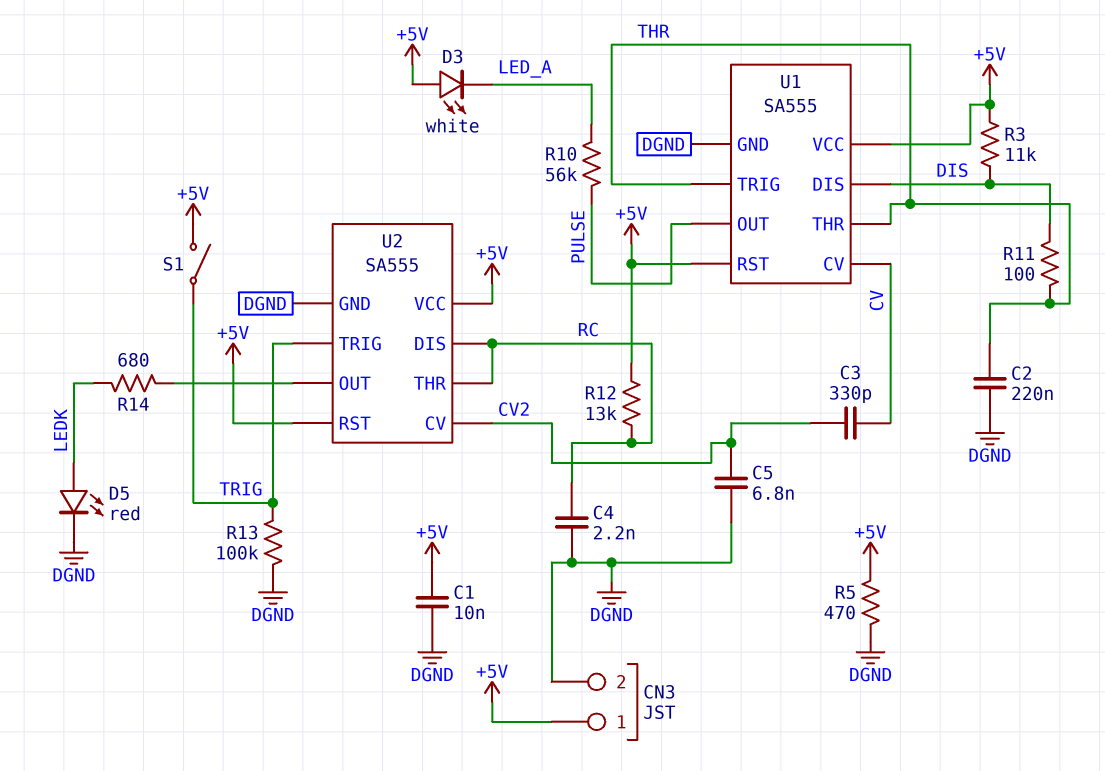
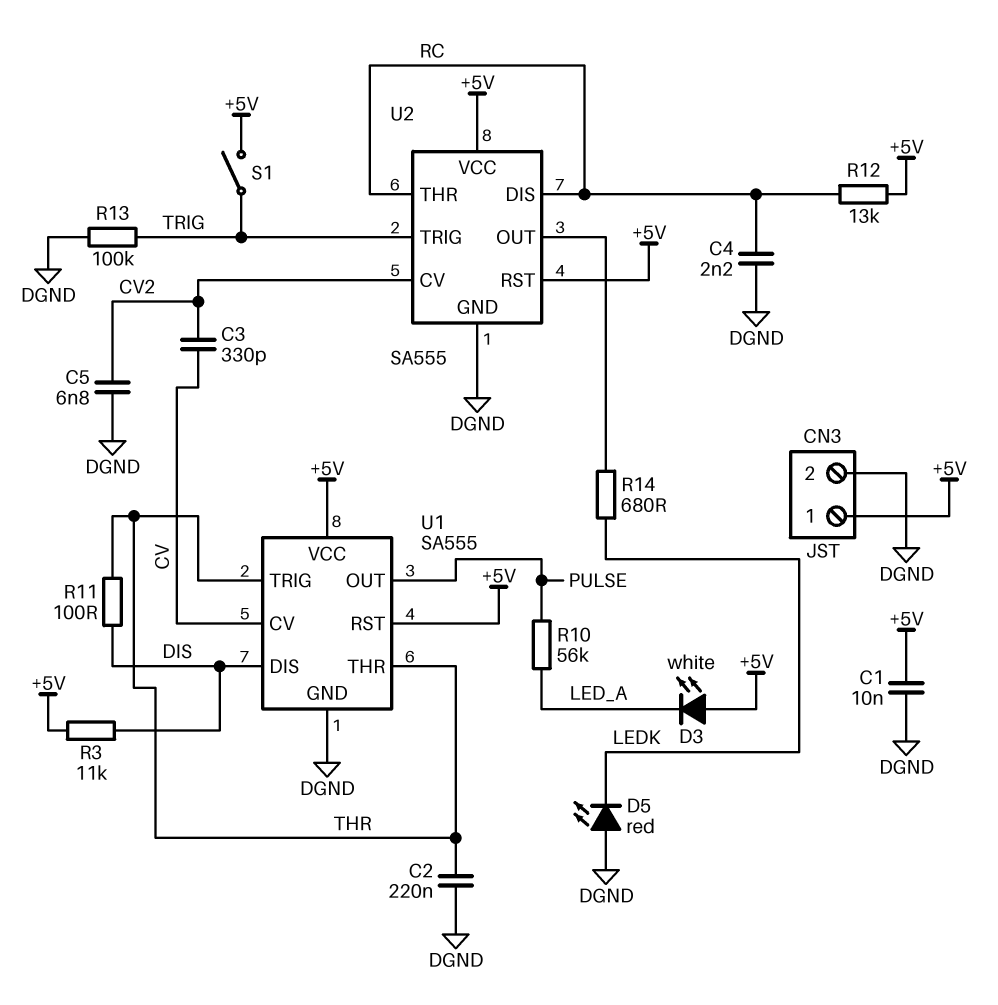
D5: LED red (A LEDK, K DGND) -> LED red (A DGND, K LEDK)
R5: 470 (+5V, DGND) -> none

